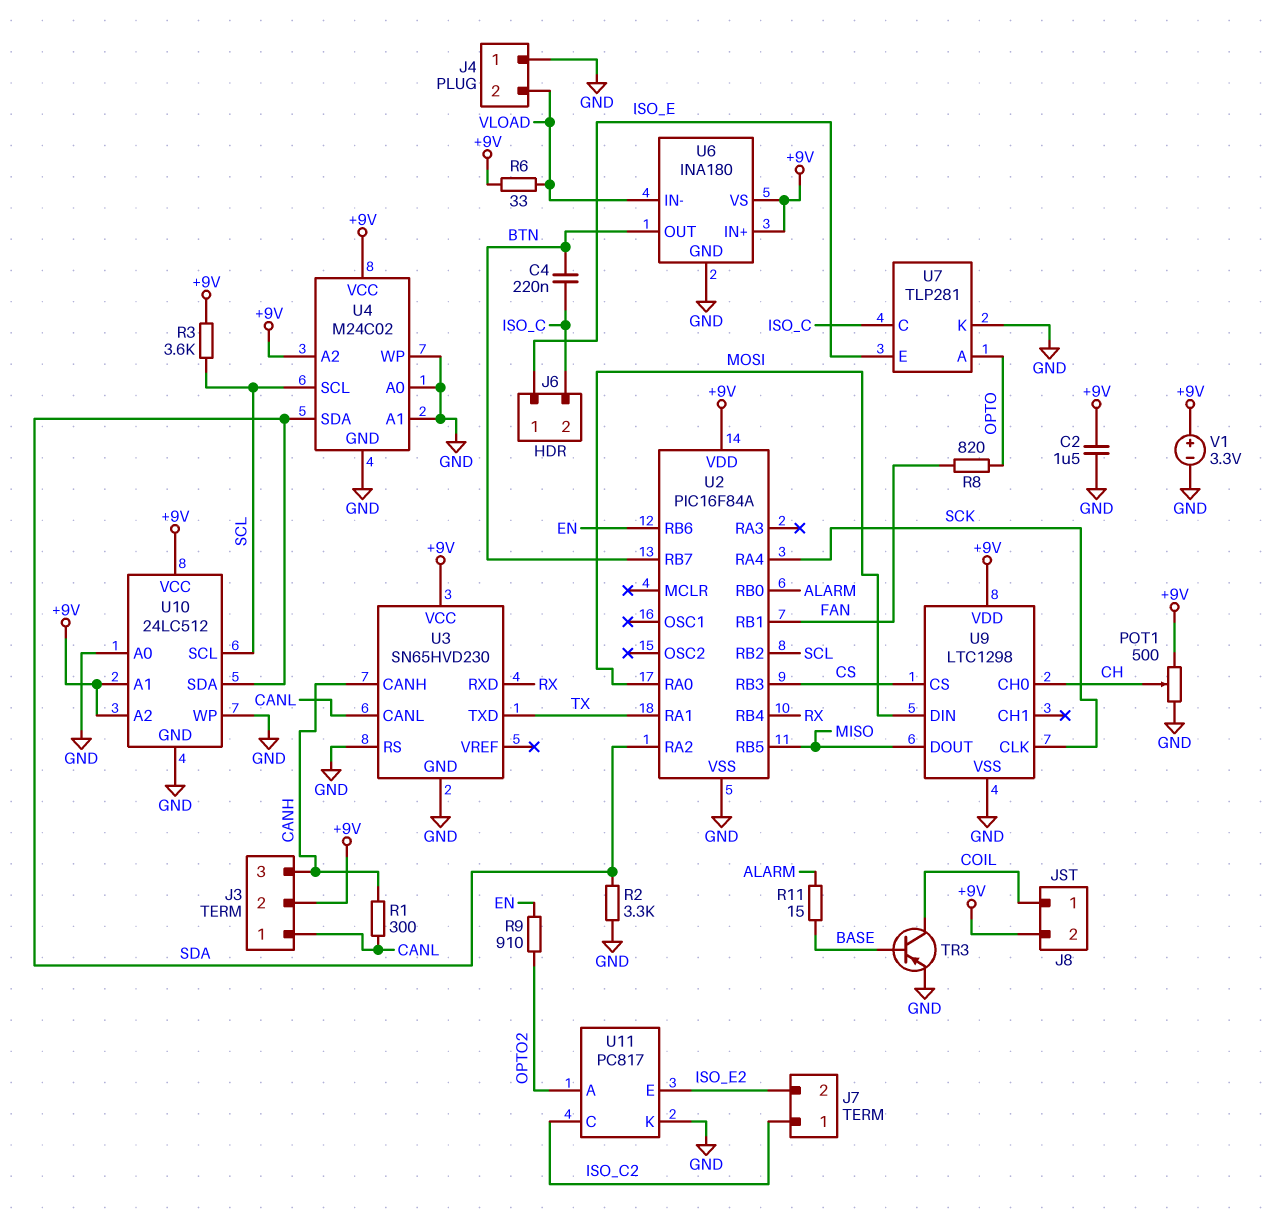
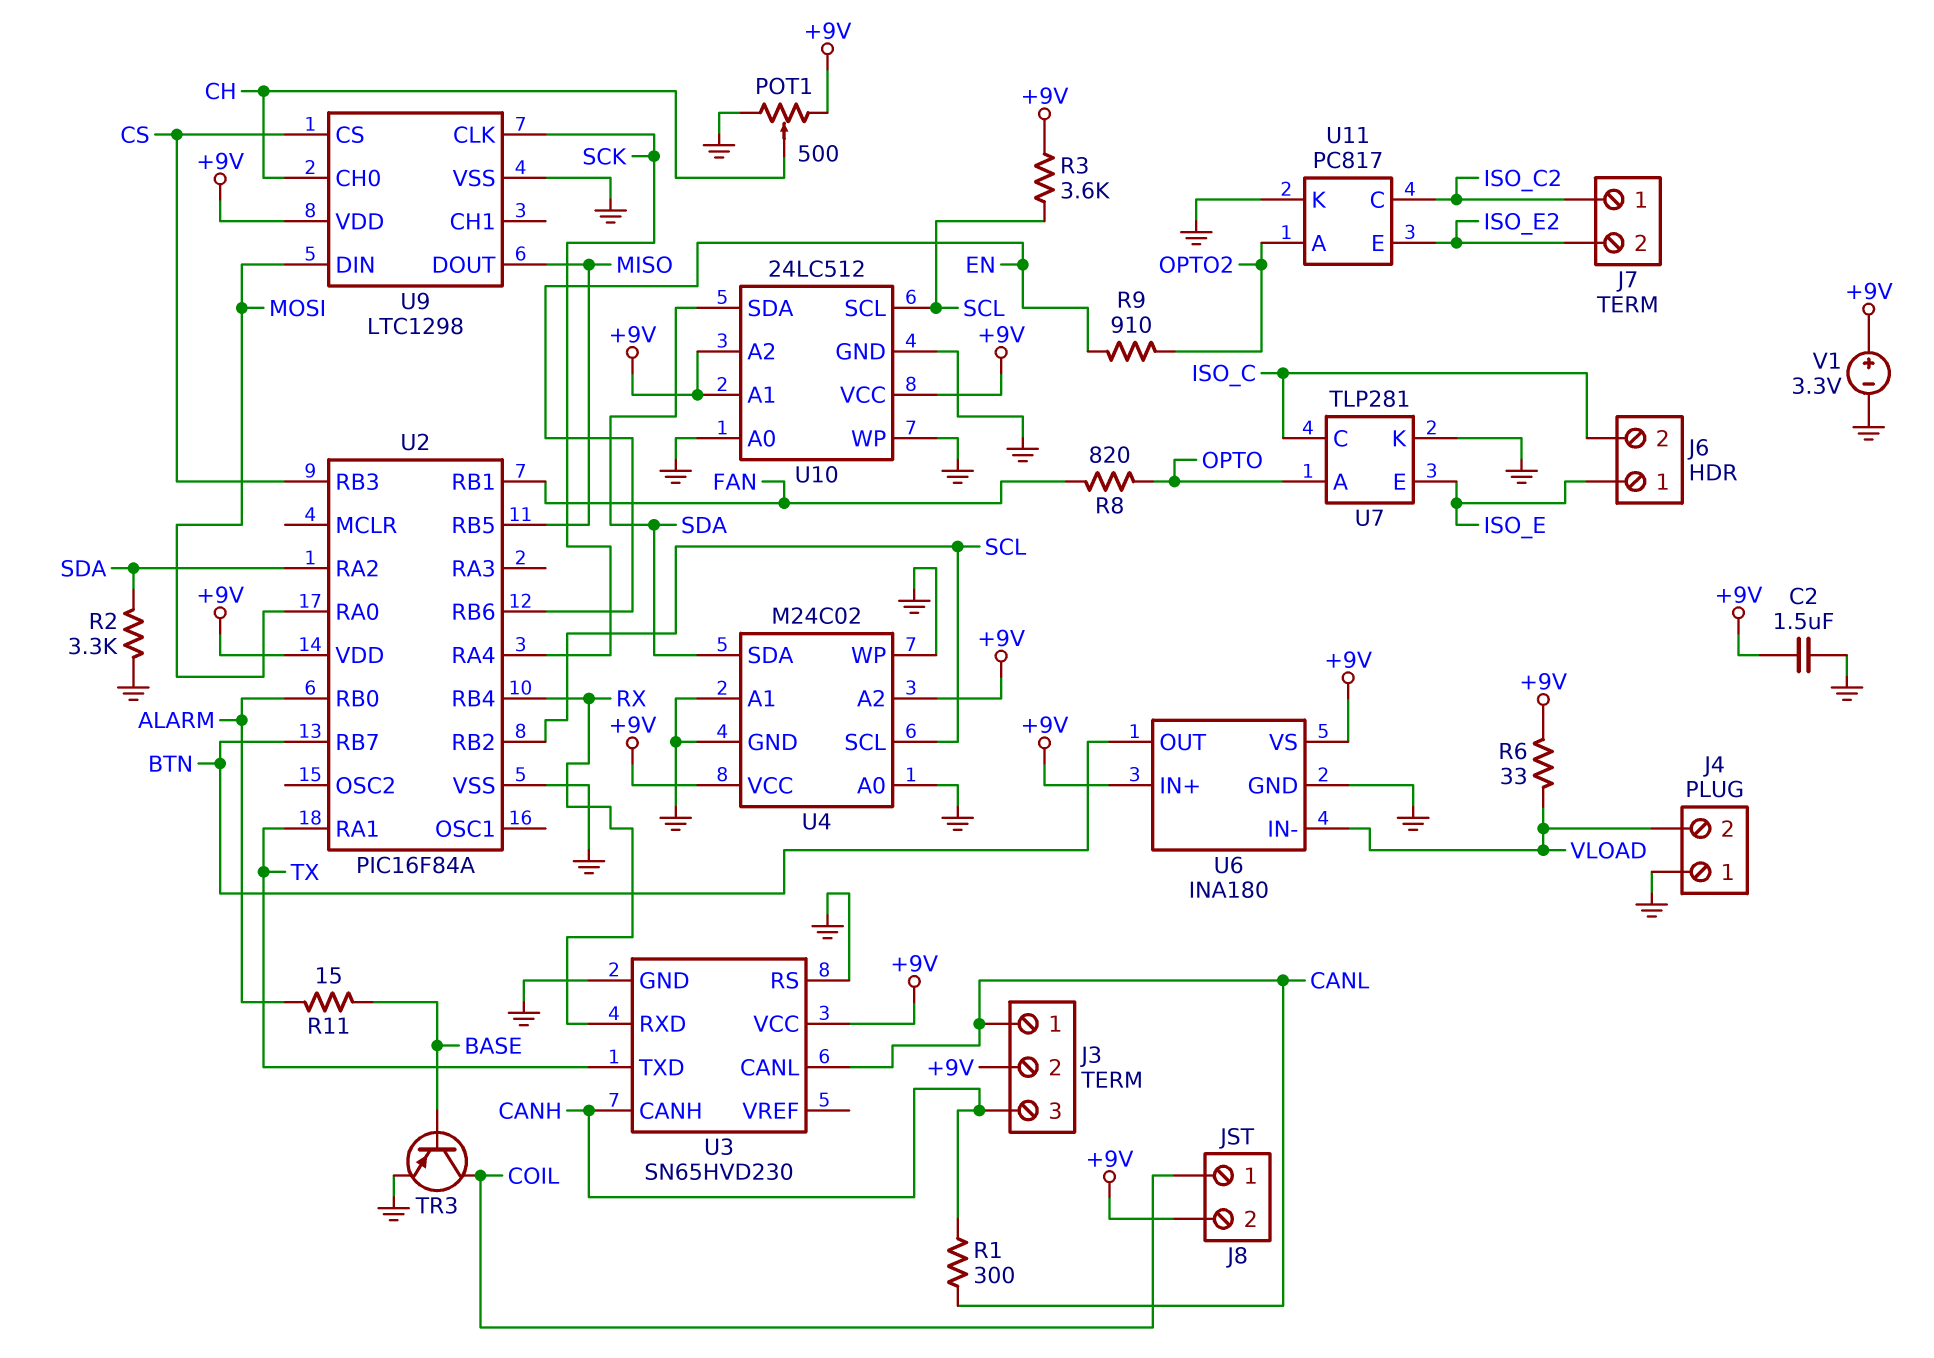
C4: 220nF (BTN, ISO_C) -> none

